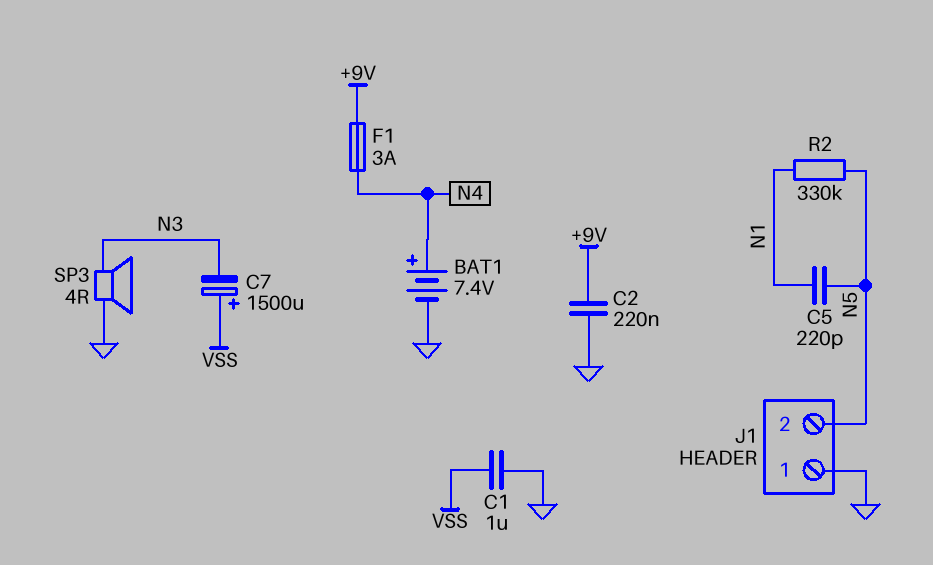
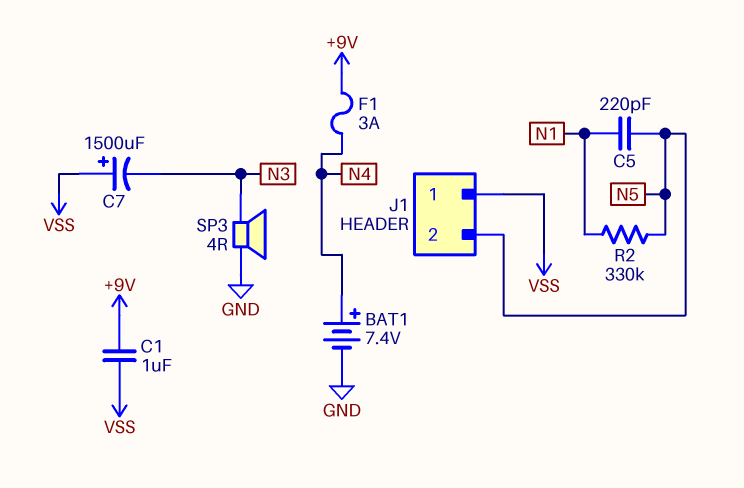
C1: 1uF (GND, VSS) -> 1uF (+9V, VSS)
C2: 220nF (+9V, GND) -> none
J1 pin 1: GND -> VSS

